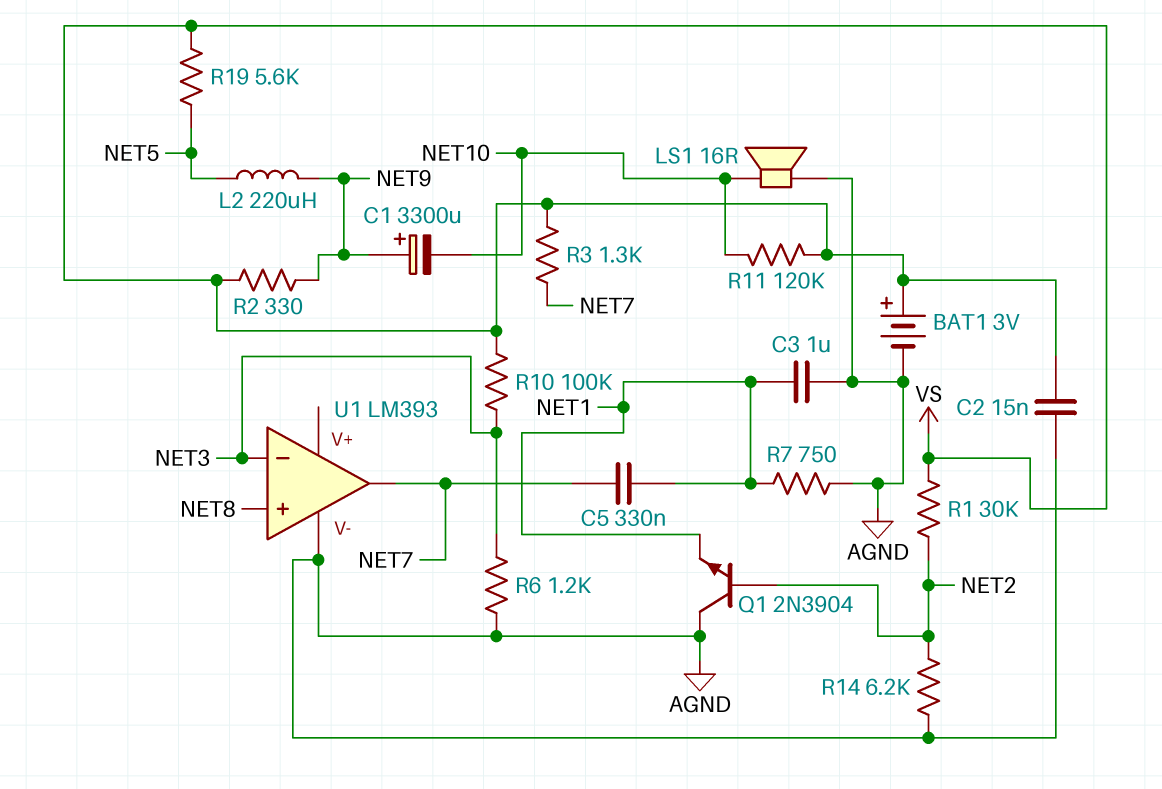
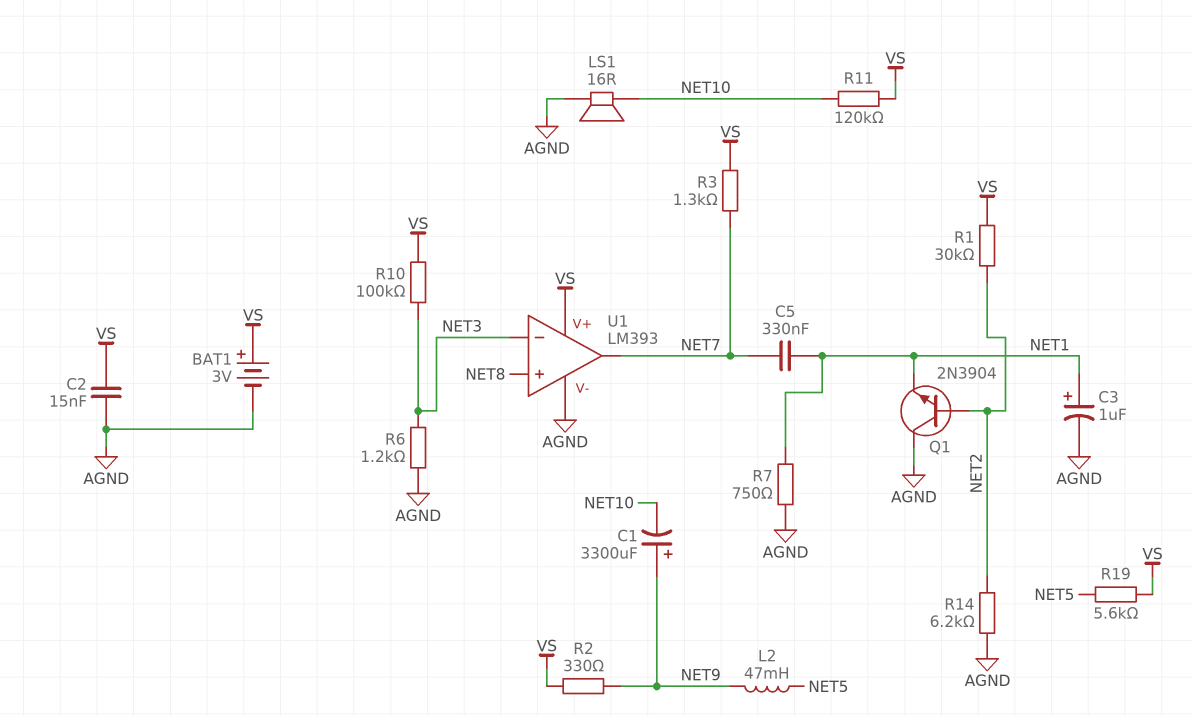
C3: 1uF (AGND, NET1) -> 1uF (plus NET1, minus AGND)
L2: 220uH (NET5, NET9) -> 47mH (NET5, NET9)
U1 pin V+: none -> VS

